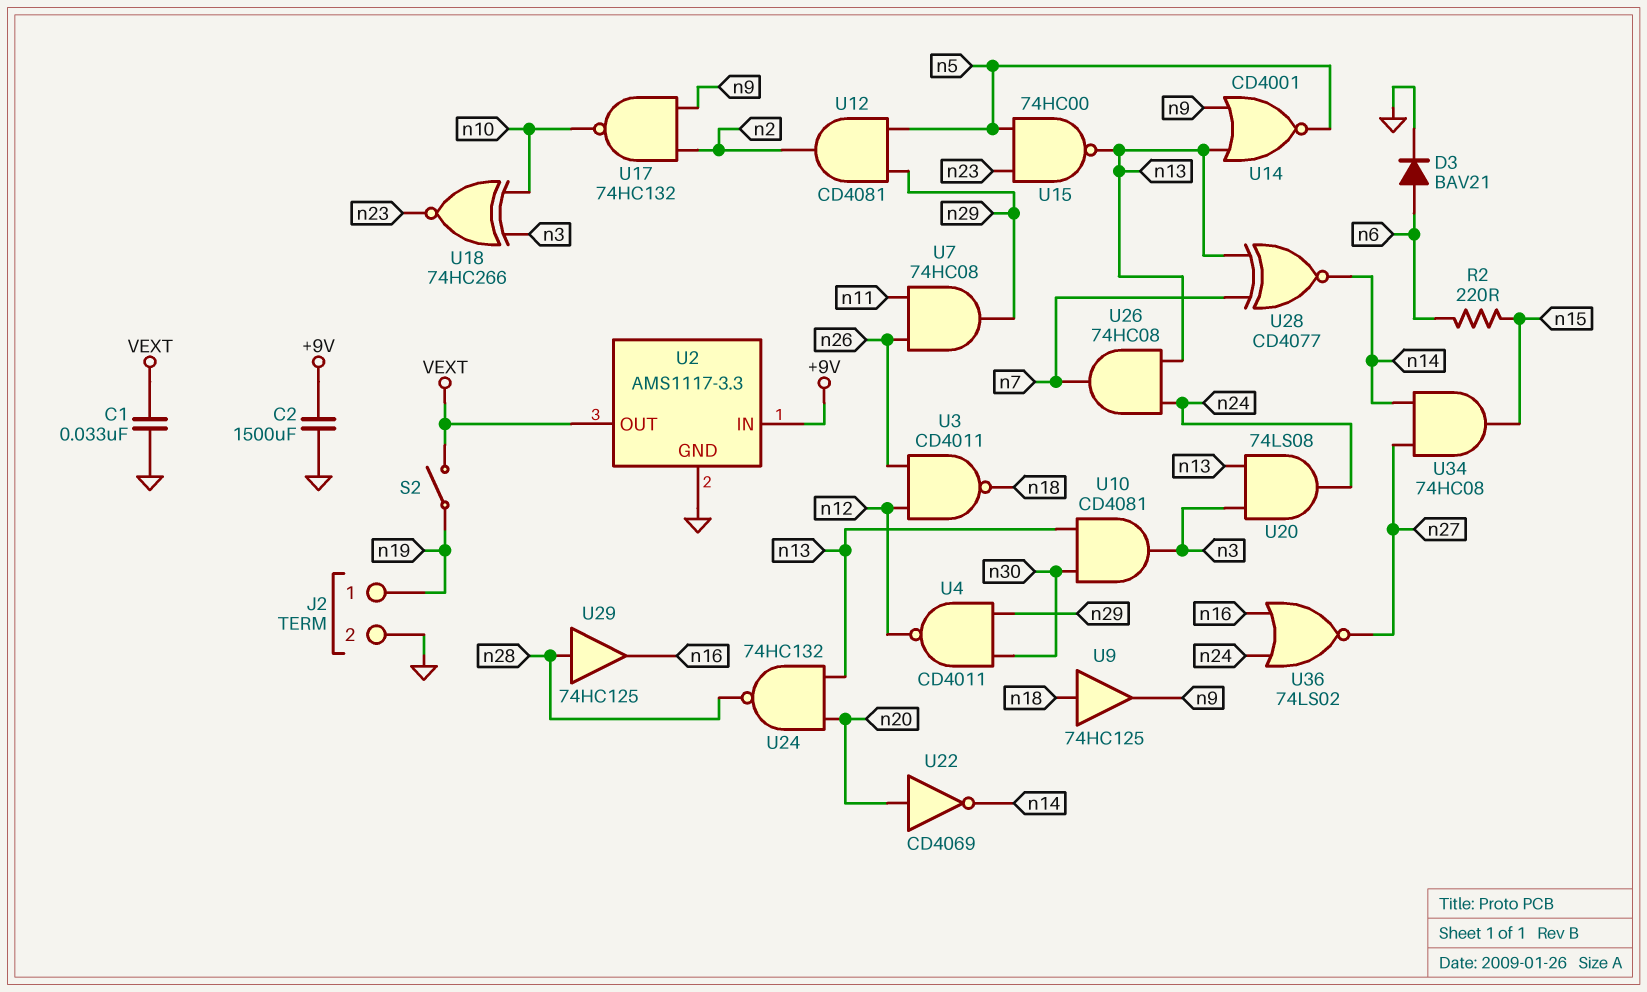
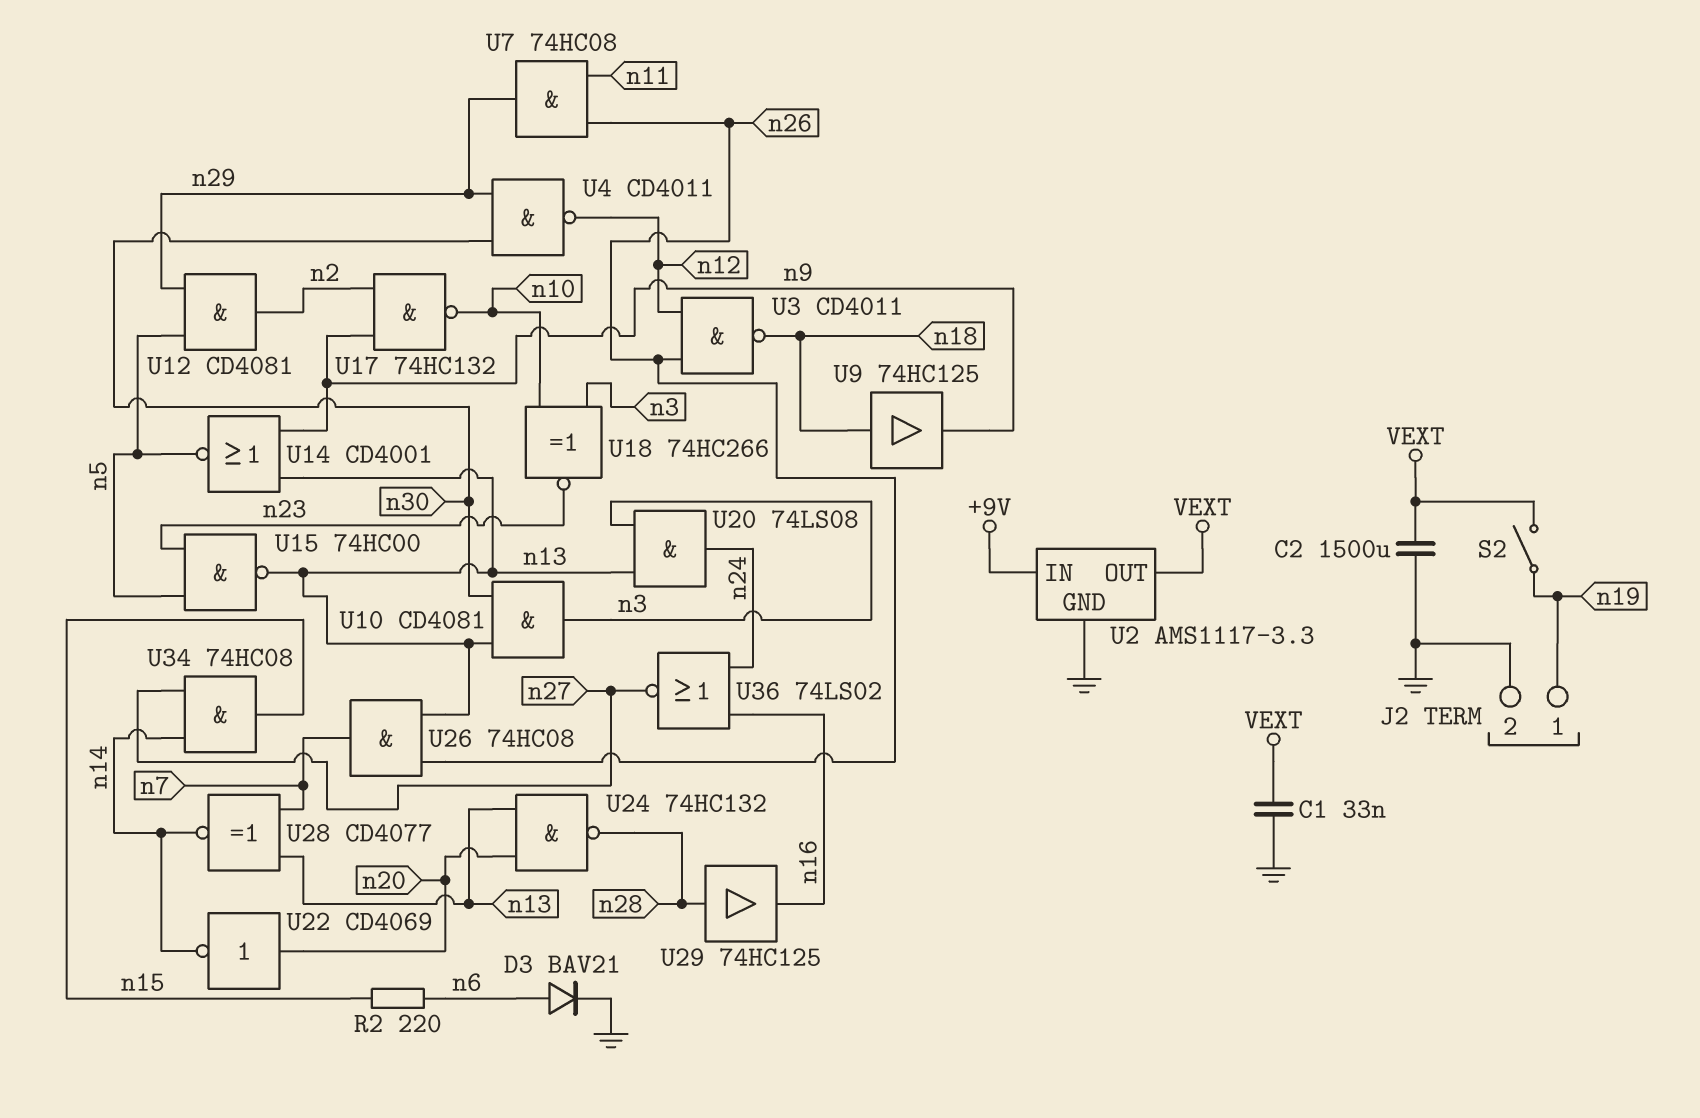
C2: 1500uF (+9V, GND) -> 1500uF (GND, VEXT)
U26: AND 74HC08 (in n13, in n24, out n7) -> AND 74HC08 (in n13, in n26, out n7)

